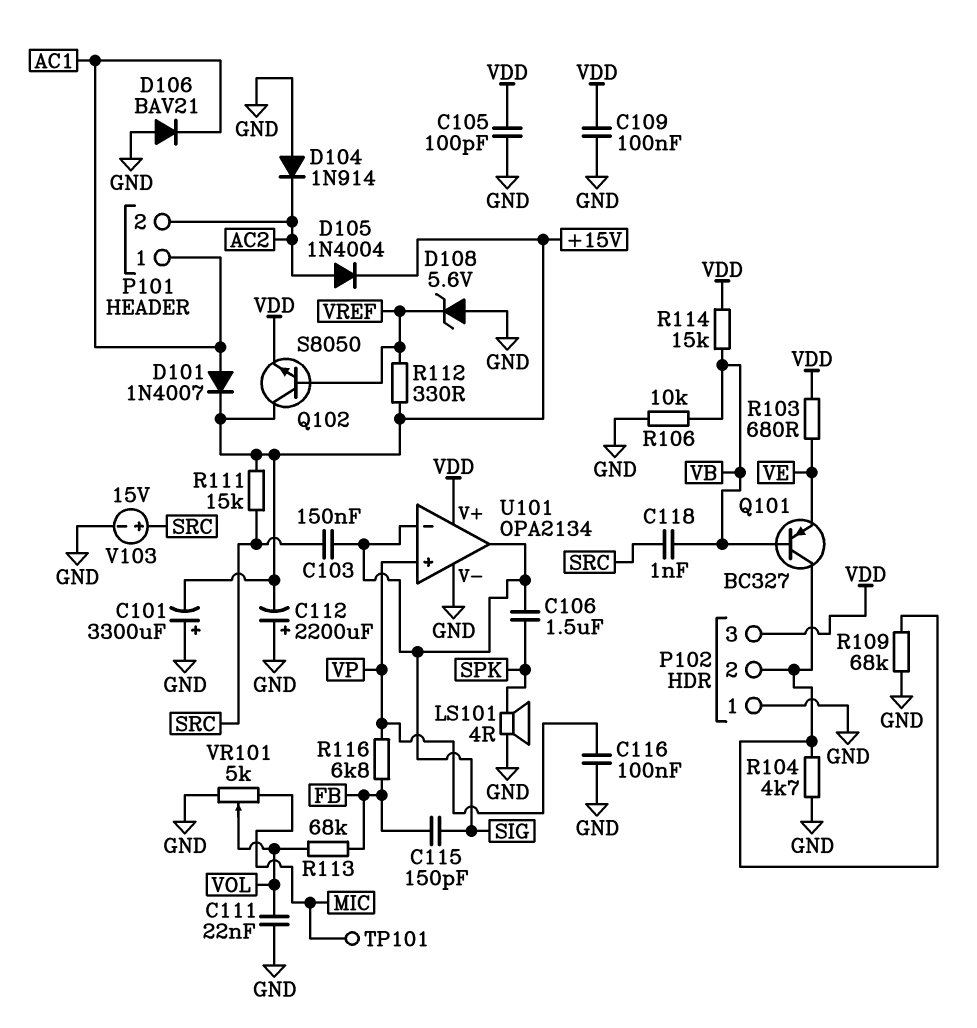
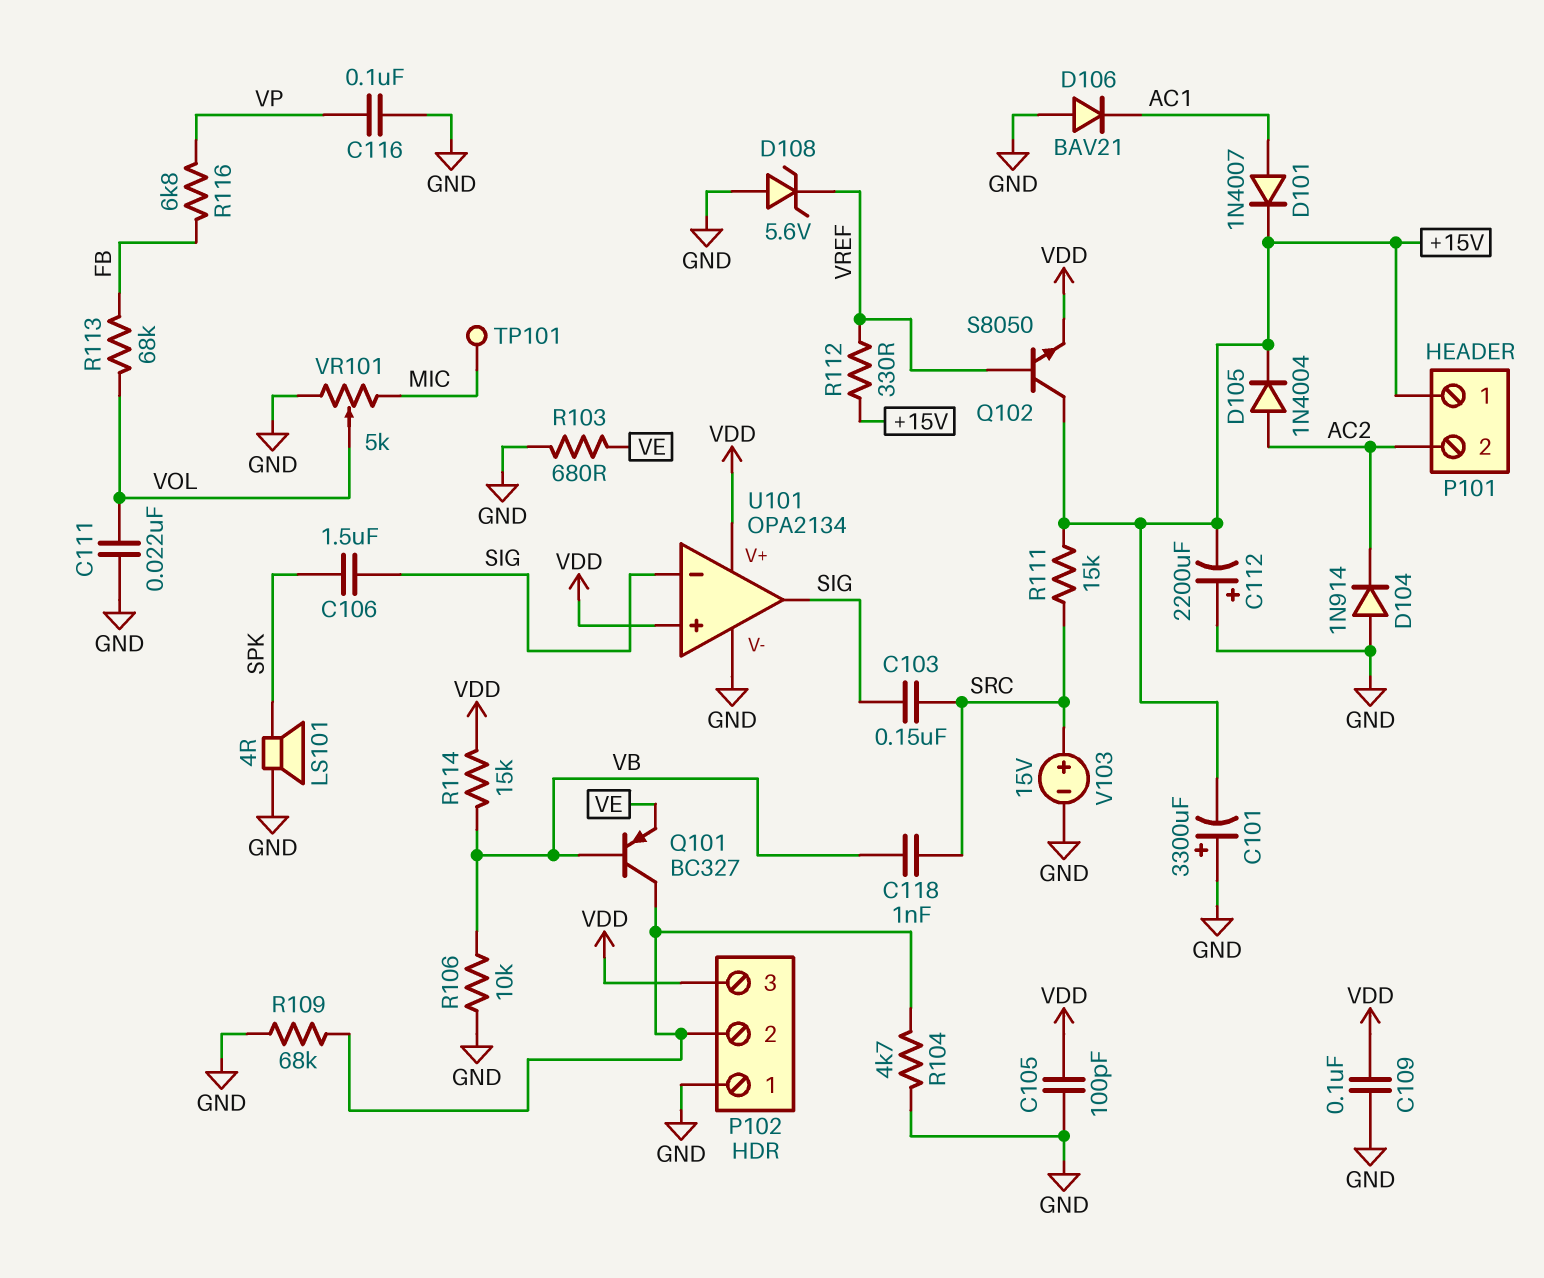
C115: 150pF (FB, SIG) -> none
P101 pin 1: AC1 -> +15V
R103: 680 (VDD, VE) -> 680 (GND, VE)
U101 pin in+: VP -> VDD

